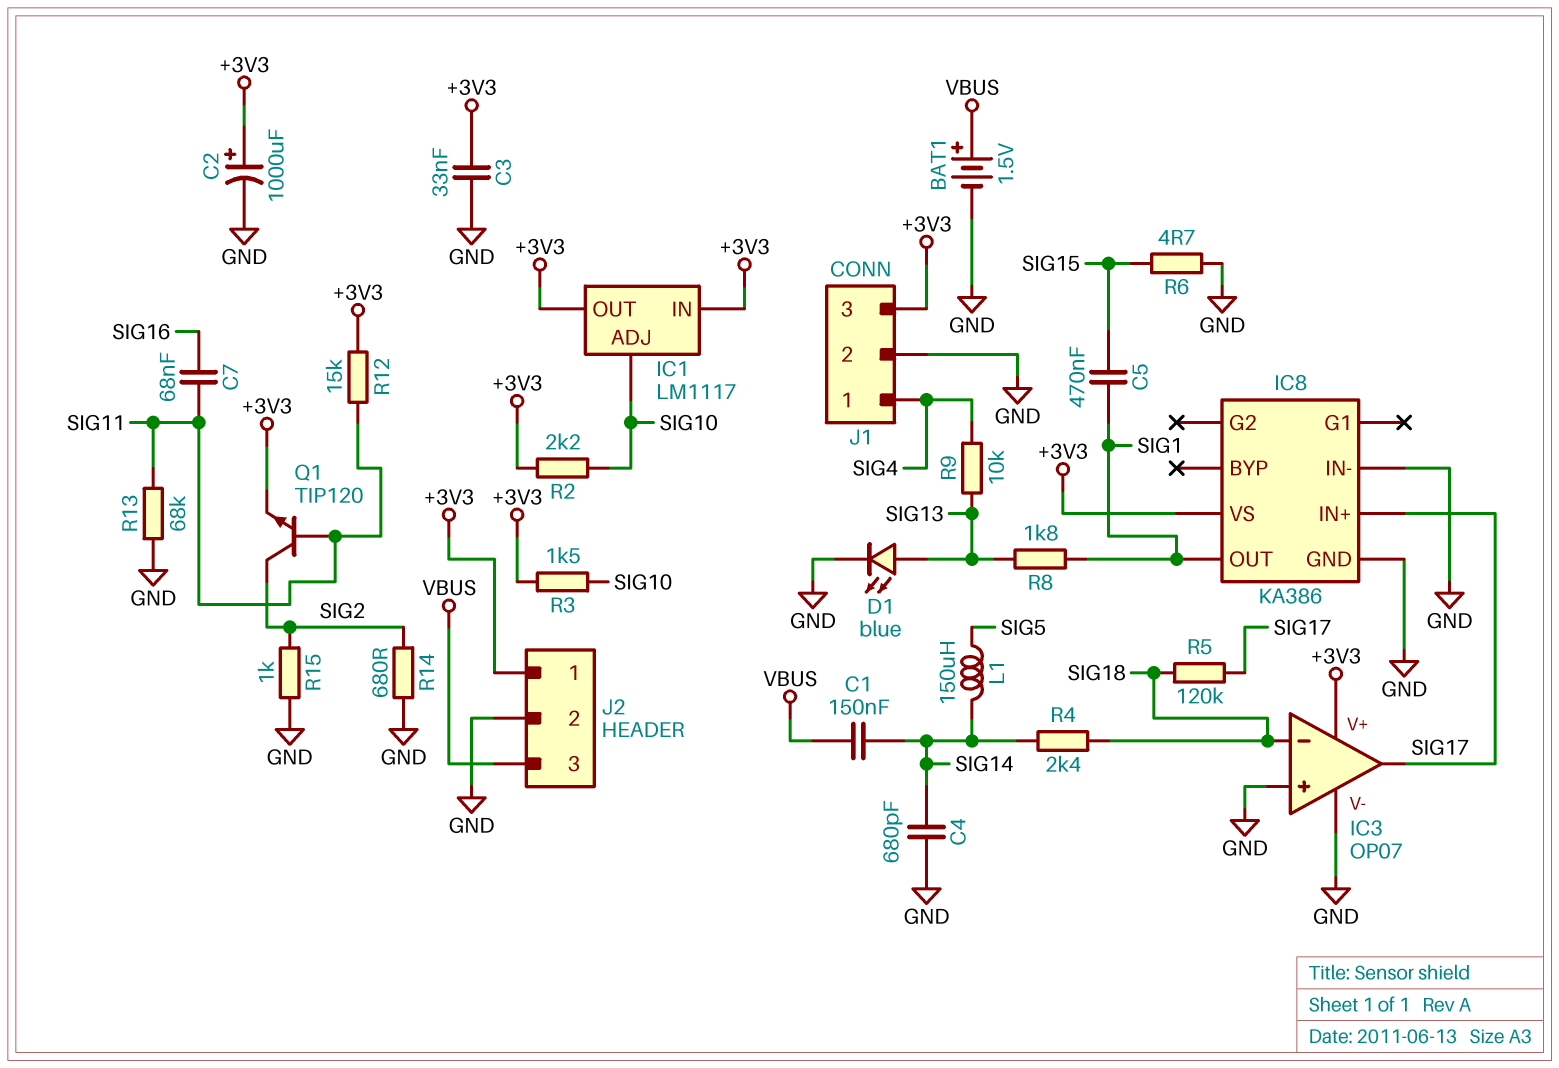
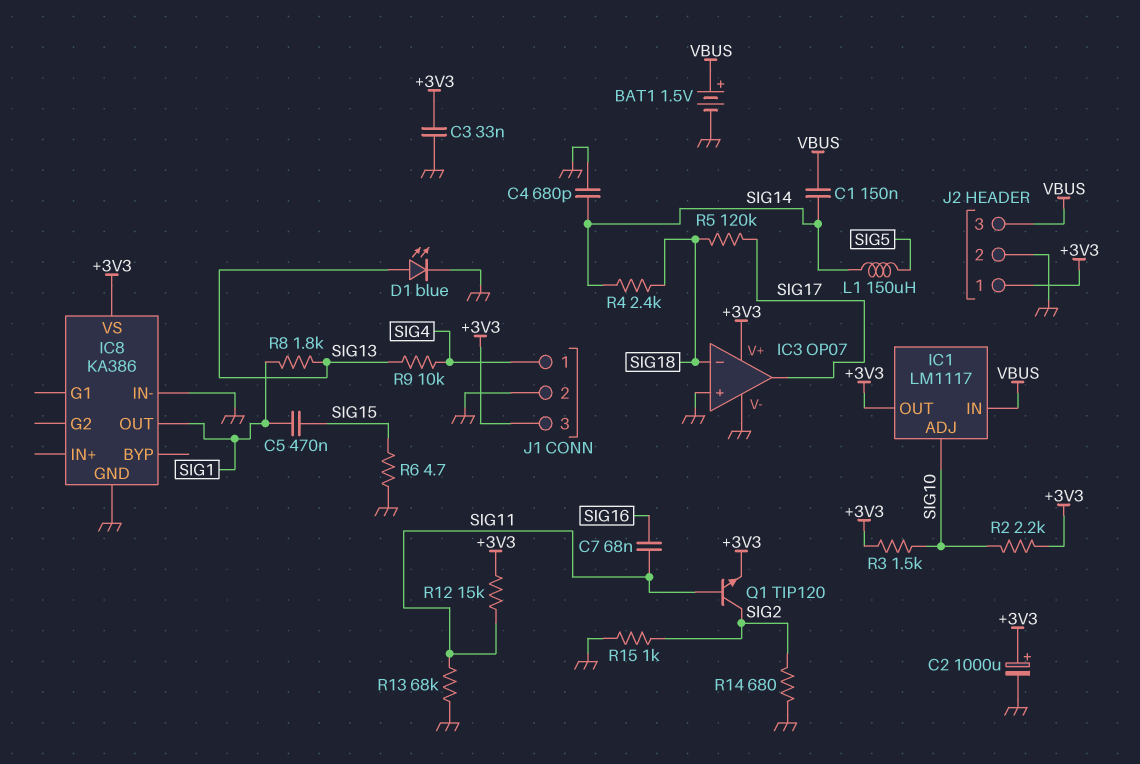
IC1 pin IN: +3V3 -> VBUS
IC8 pin IN+: SIG17 -> none

